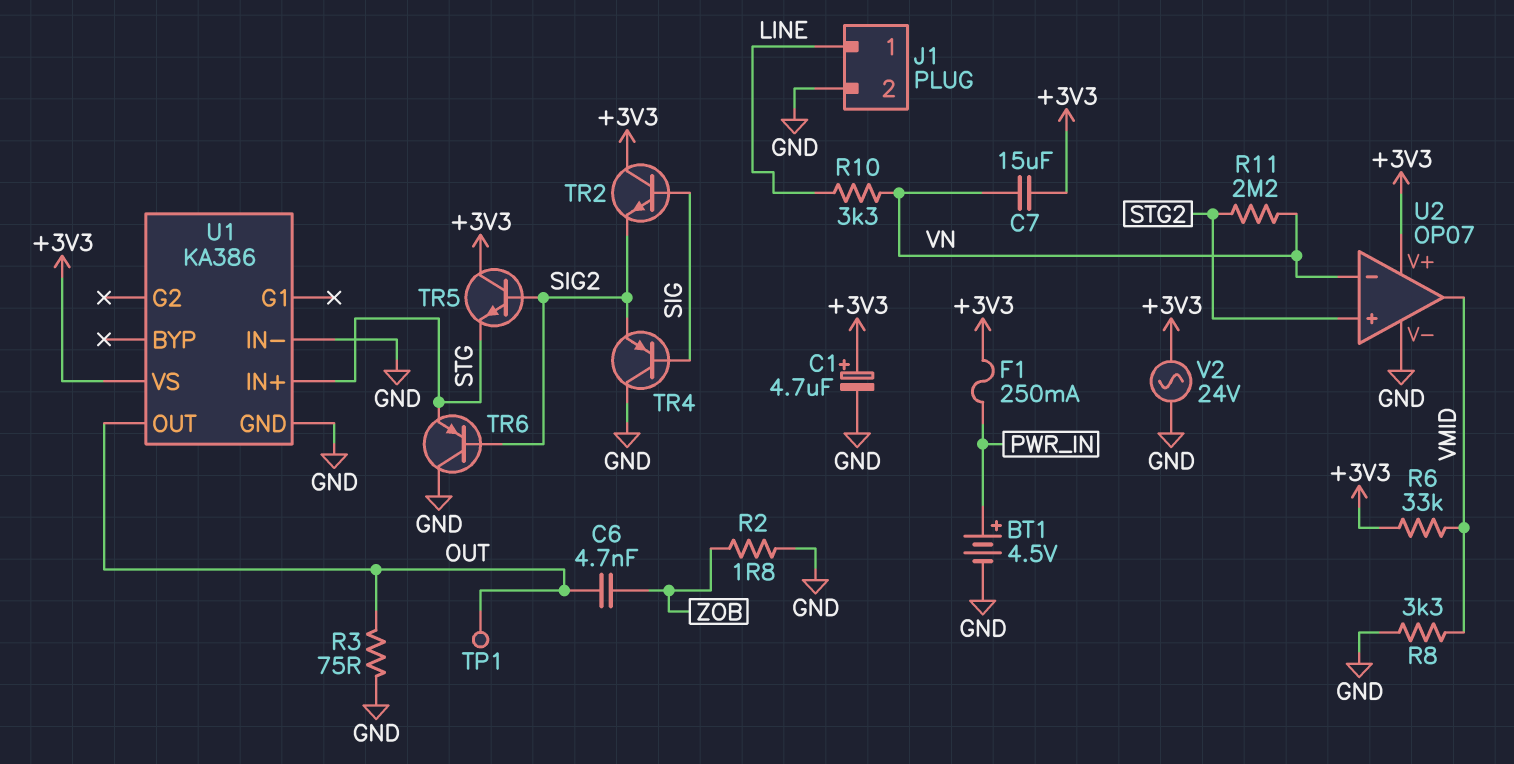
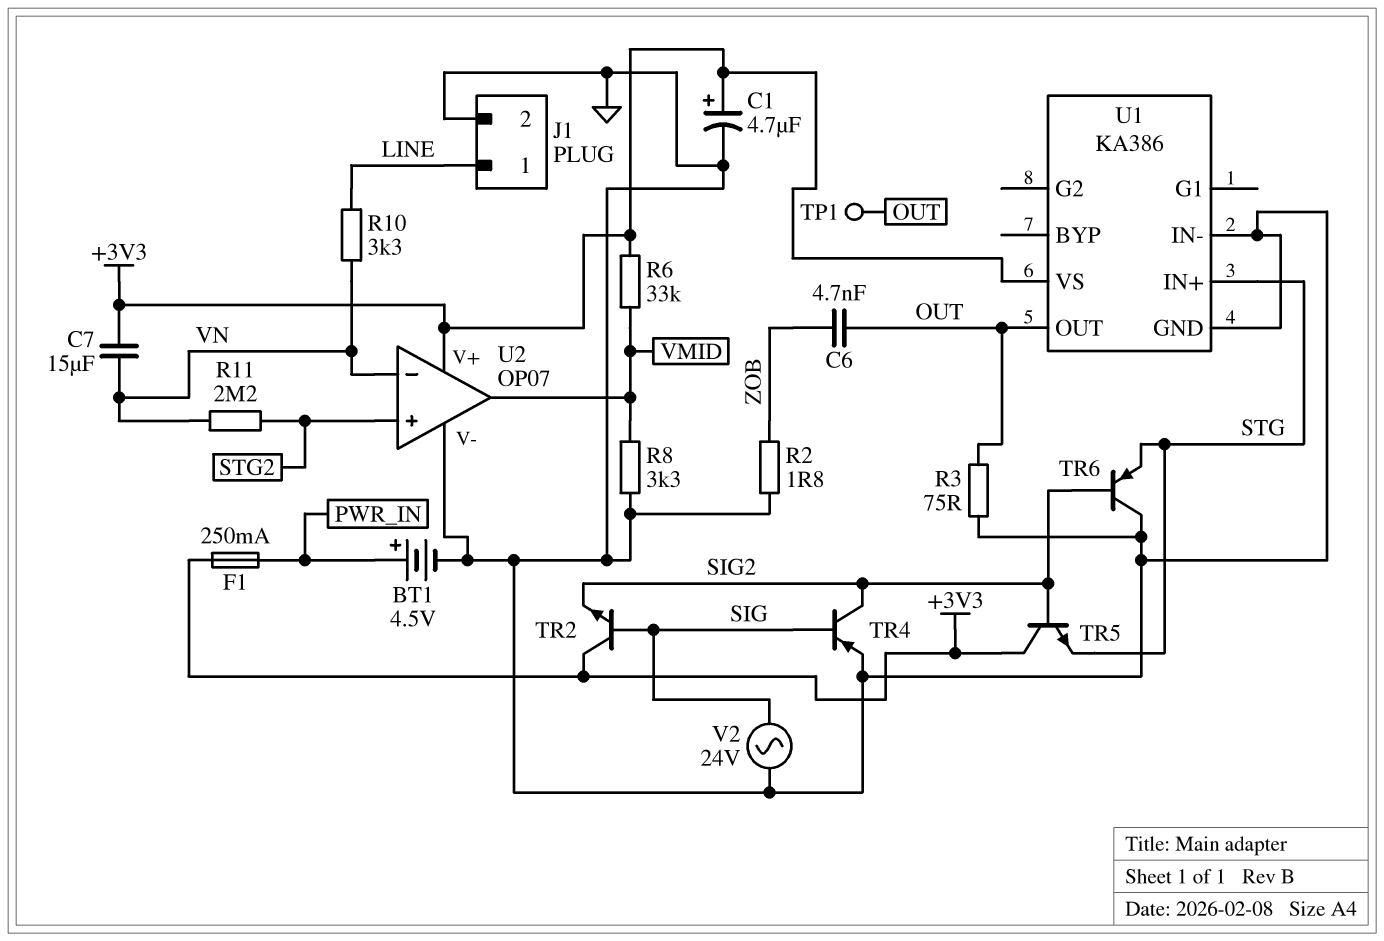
TR4: PNP (B SIG, C GND, E SIG2) -> PNP (B SIG, C SIG2, E GND)
V2: AC 24V (+3V3, GND) -> AC 24V (GND, SIG)

